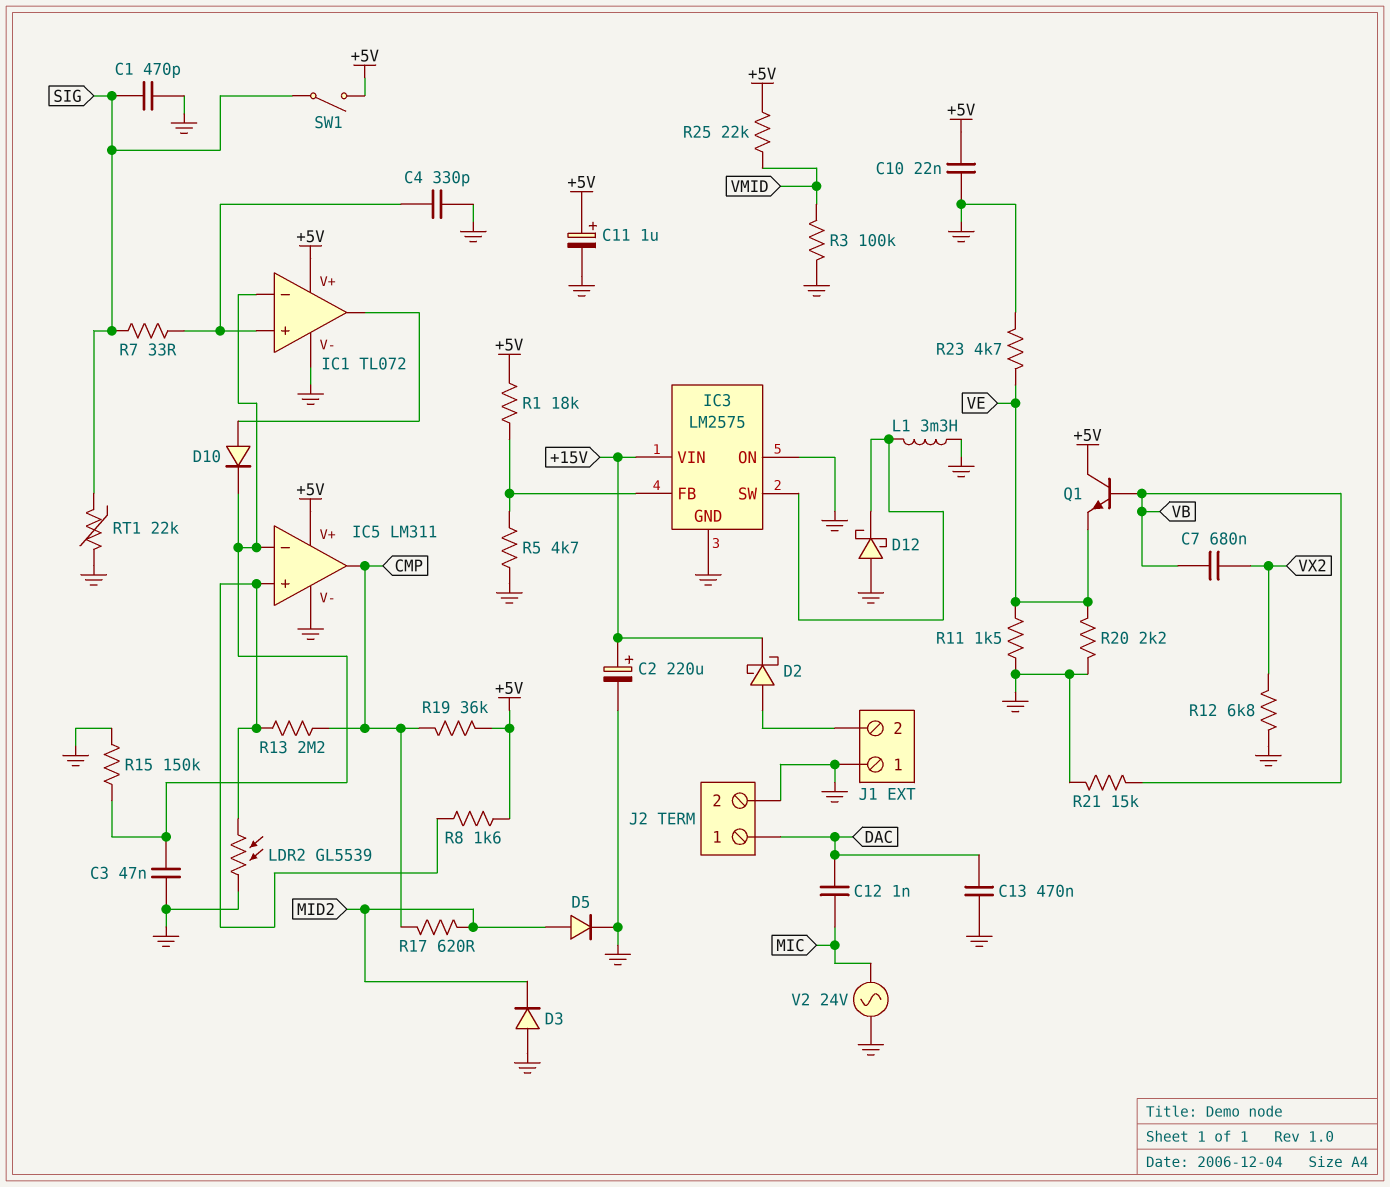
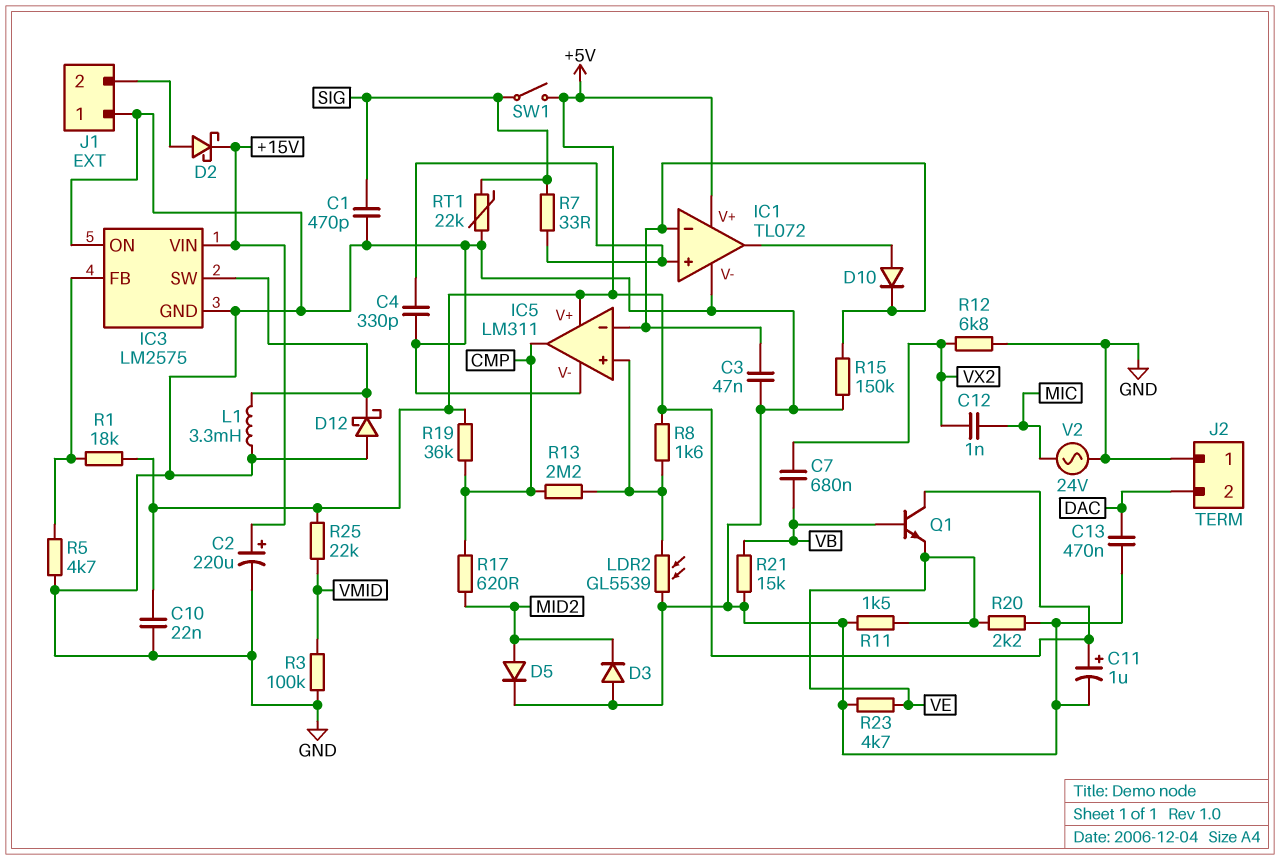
C12: 1nF (DAC, MIC) -> 1nF (MIC, VX2)
J2 pin 1: DAC -> GND
J2 pin 2: GND -> DAC

